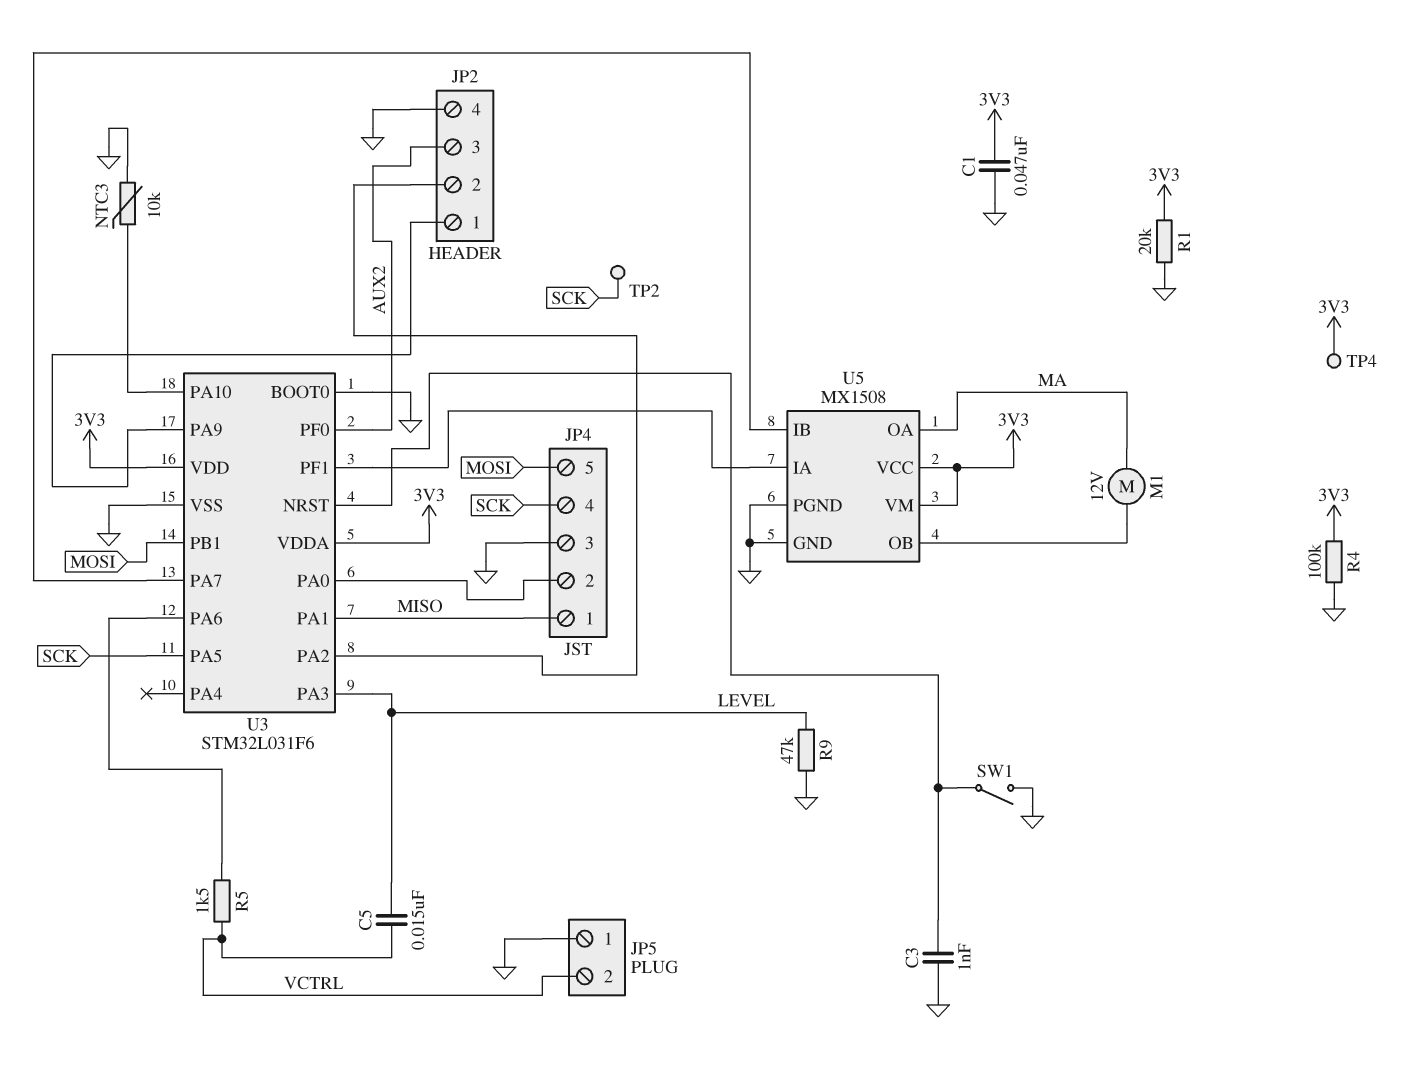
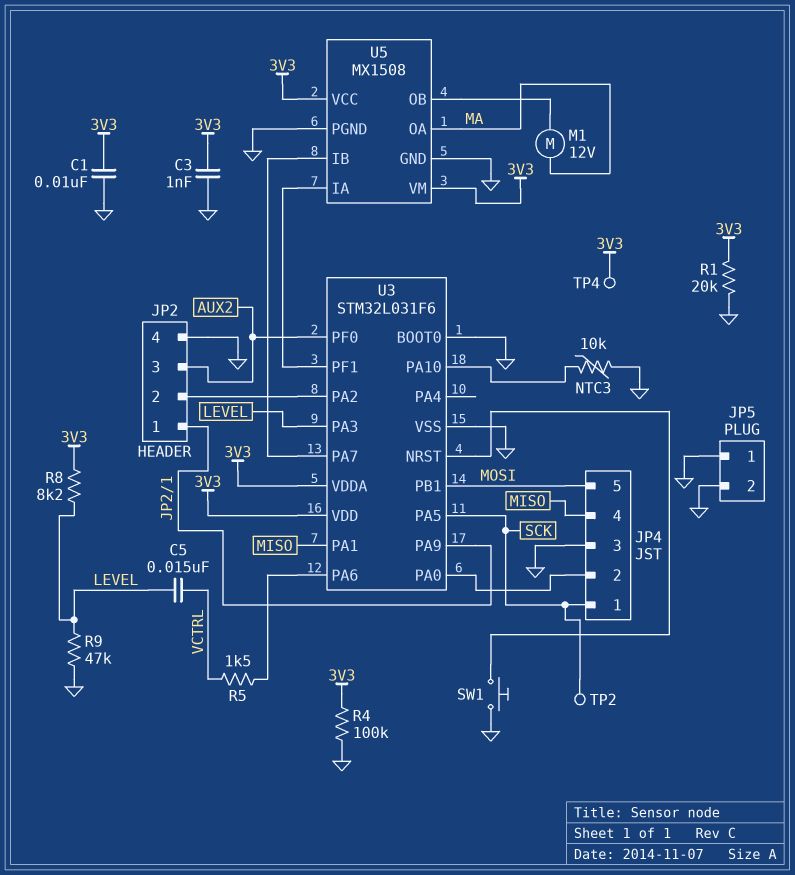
C1: 47nF (3V3, GND) -> 10nF (3V3, GND)
C3: 1nF (GND, U3/NRST) -> 1nF (3V3, GND)
JP4 pin 1: MISO -> SCK
JP4 pin 4: SCK -> MISO
JP5 pin 2: VCTRL -> GND
R8: none -> 8.2k (3V3, LEVEL)
SW1: switch (GND, U3/NRST) -> button (GND, U3/NRST)

